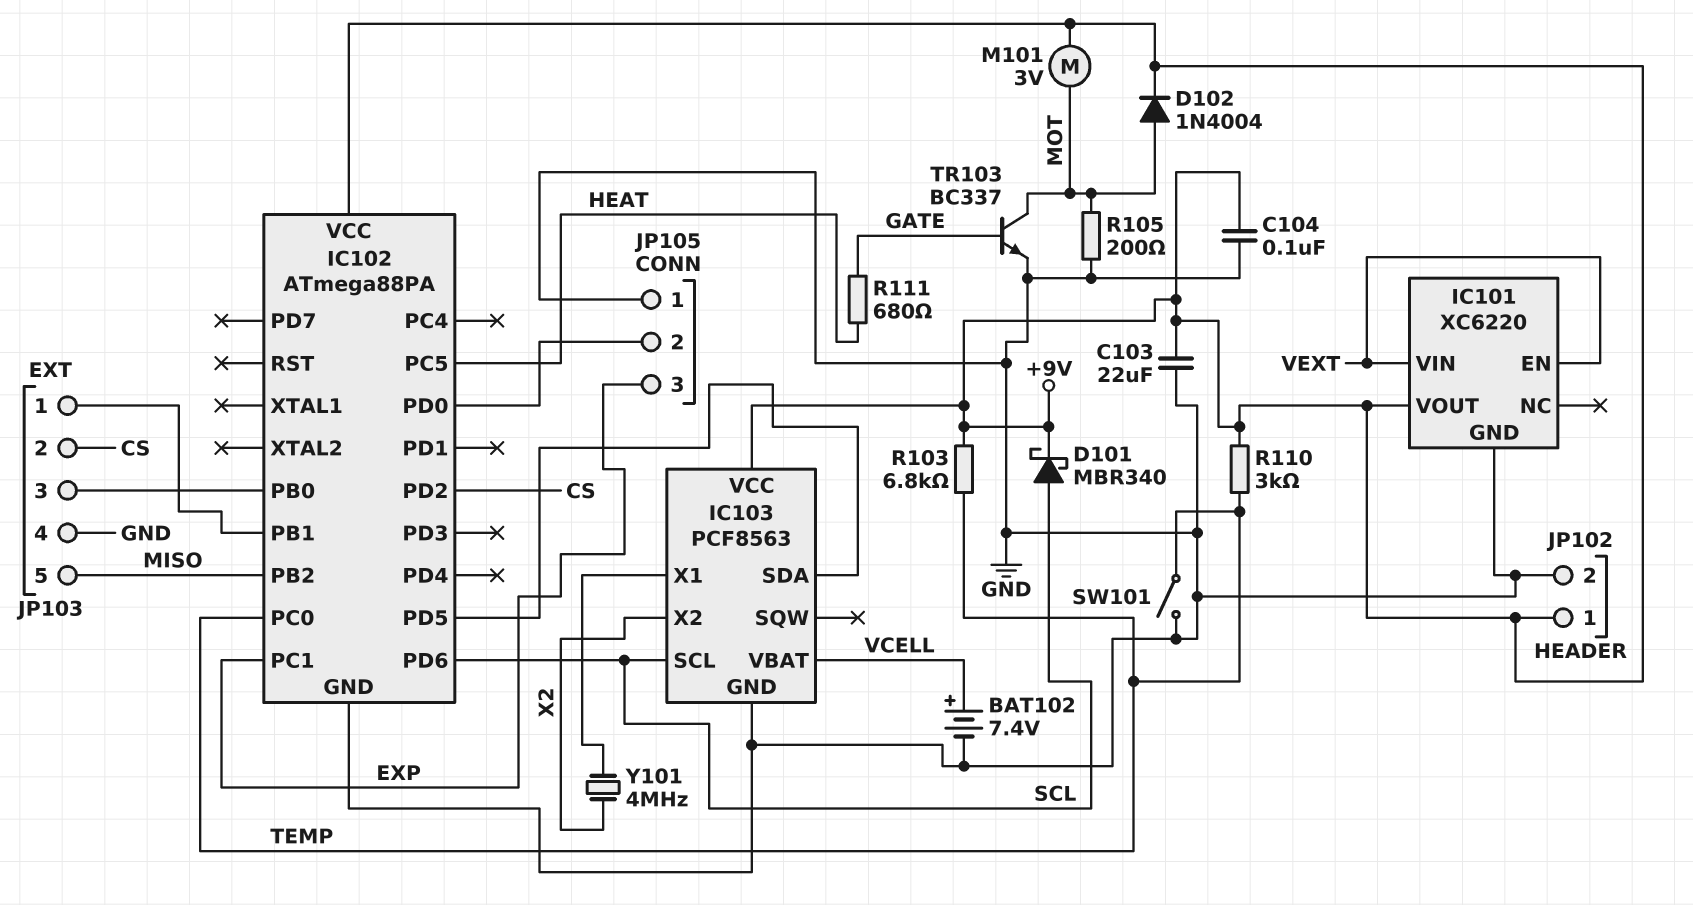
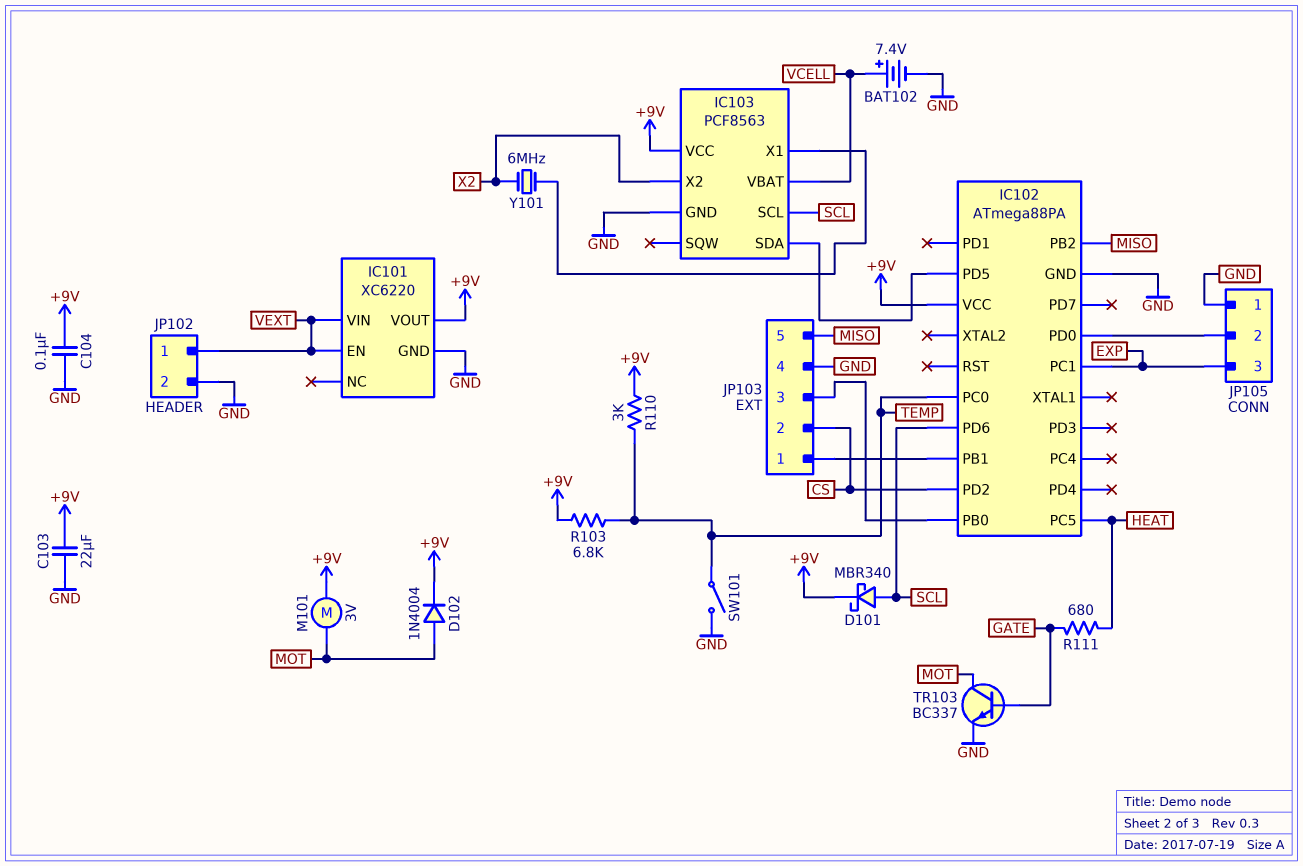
JP102 pin 1: +9V -> VEXT
R105: 200 (GND, MOT) -> none
Y101: 4MHz (IC103/X1, X2) -> 6MHz (IC103/X1, X2)

